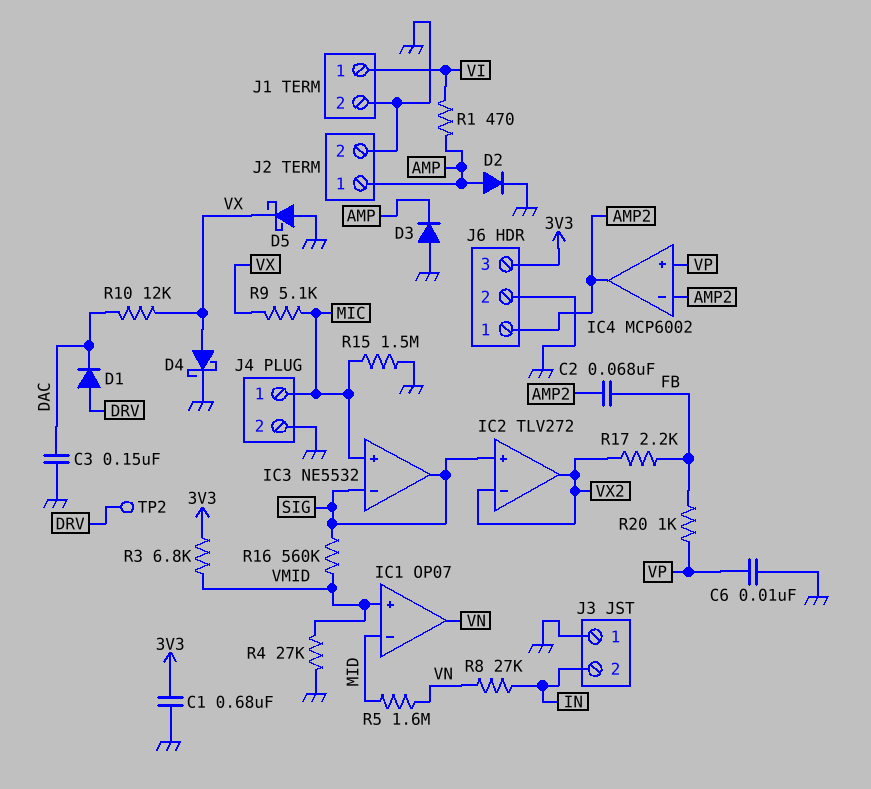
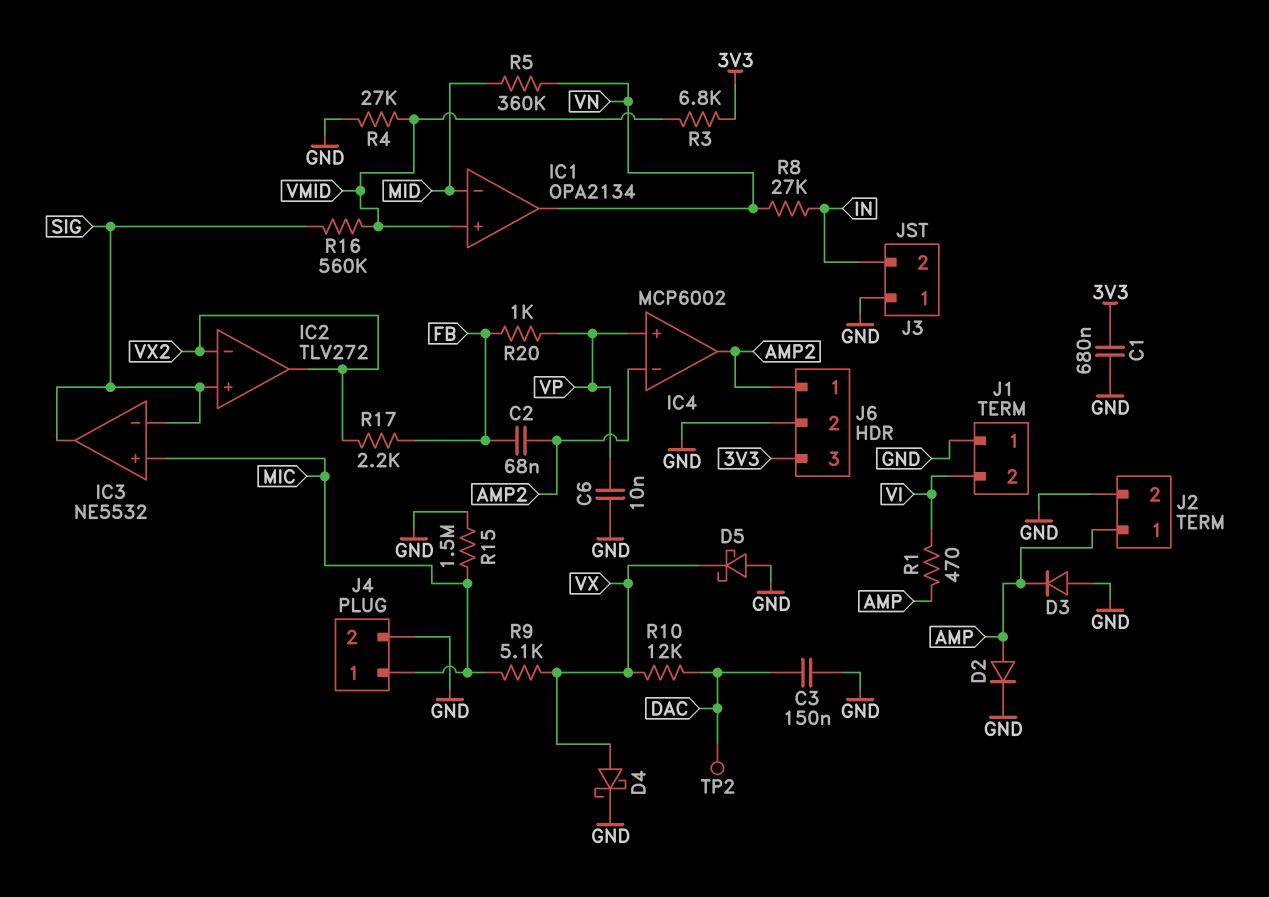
D1: diode (A DRV, K DAC) -> none
IC1: OP07 -> OPA2134
J1 pin 1: VI -> GND
J1 pin 2: GND -> VI
R5: 1.6M (MID, VN) -> 360k (MID, VN)
TP2: test point (DRV) -> test point (DAC)

